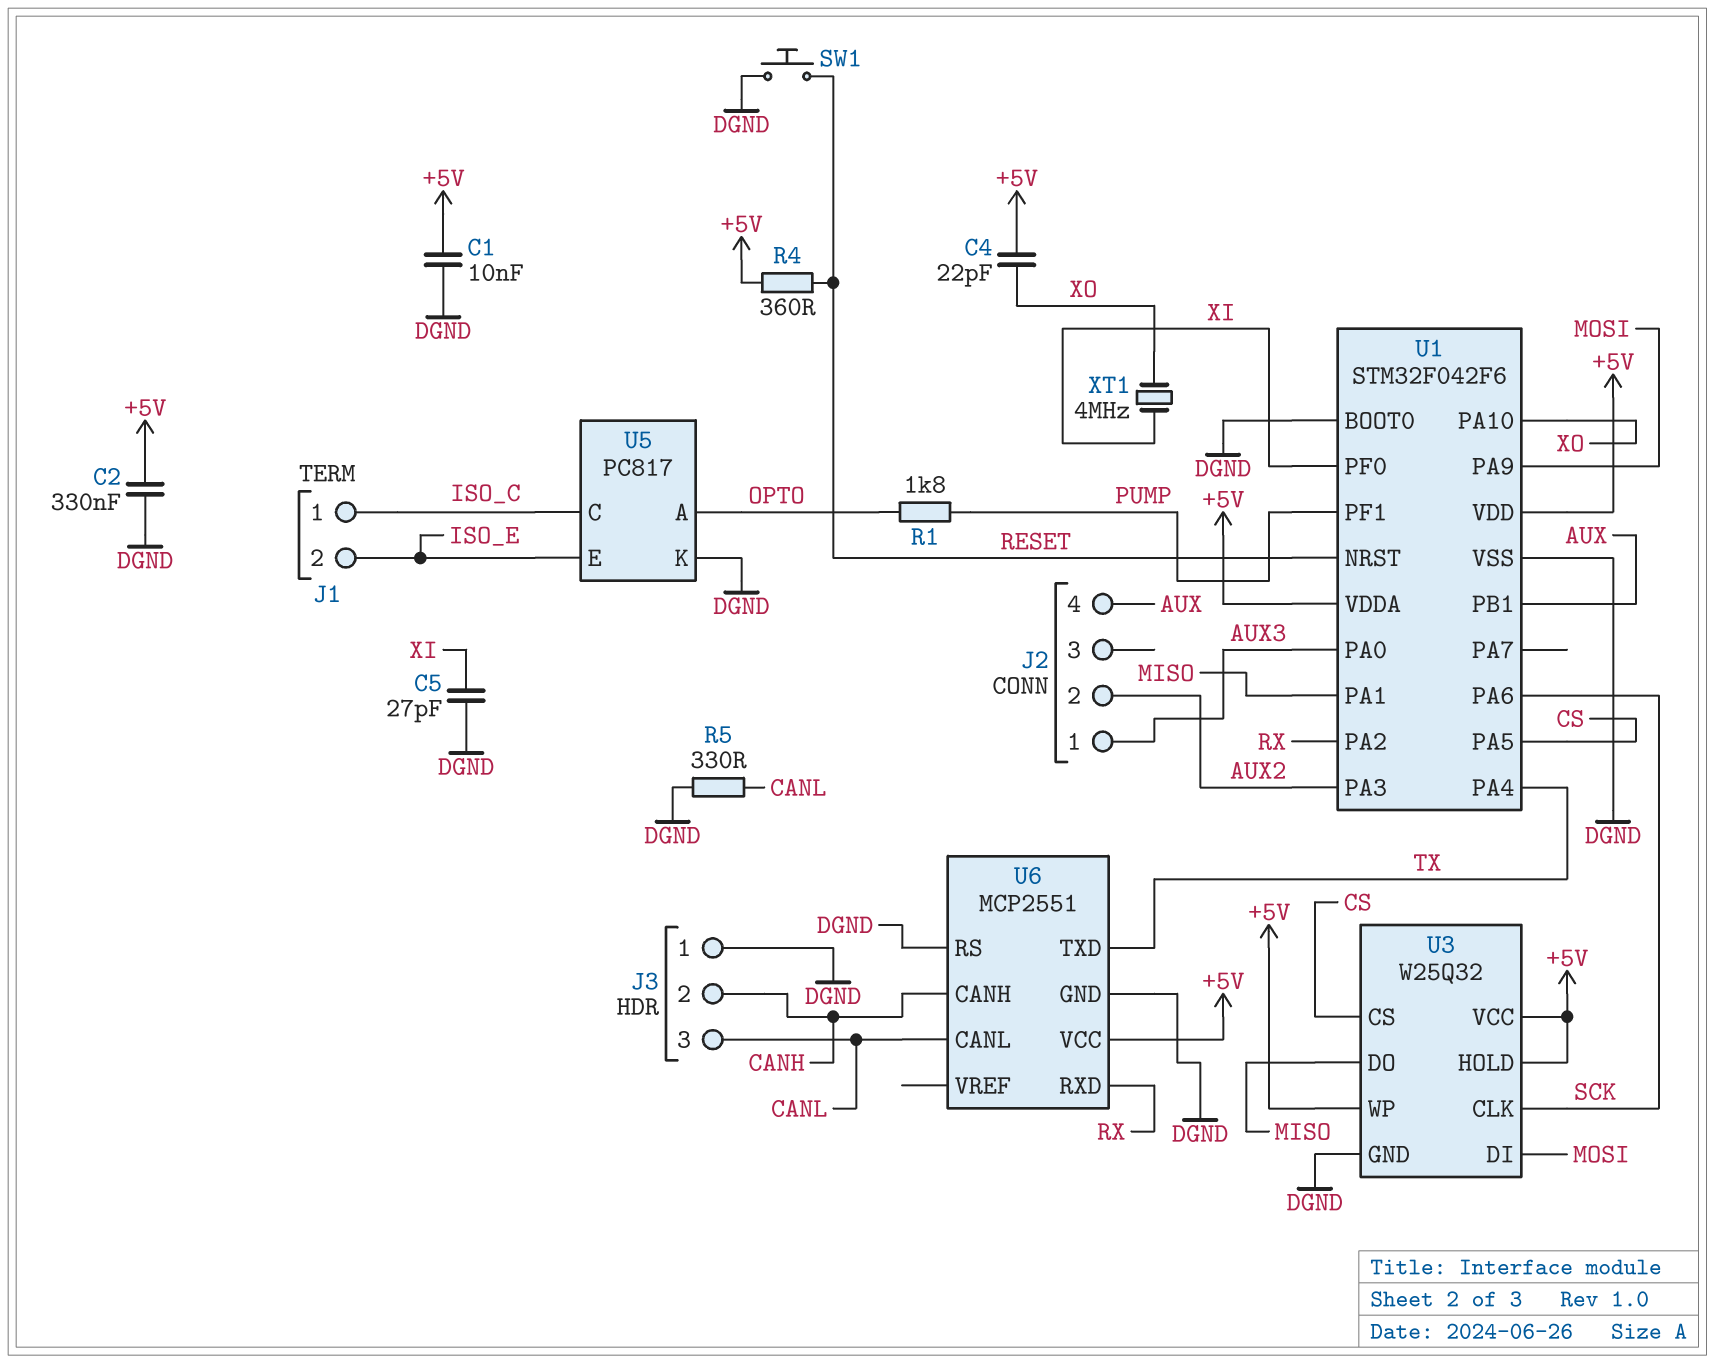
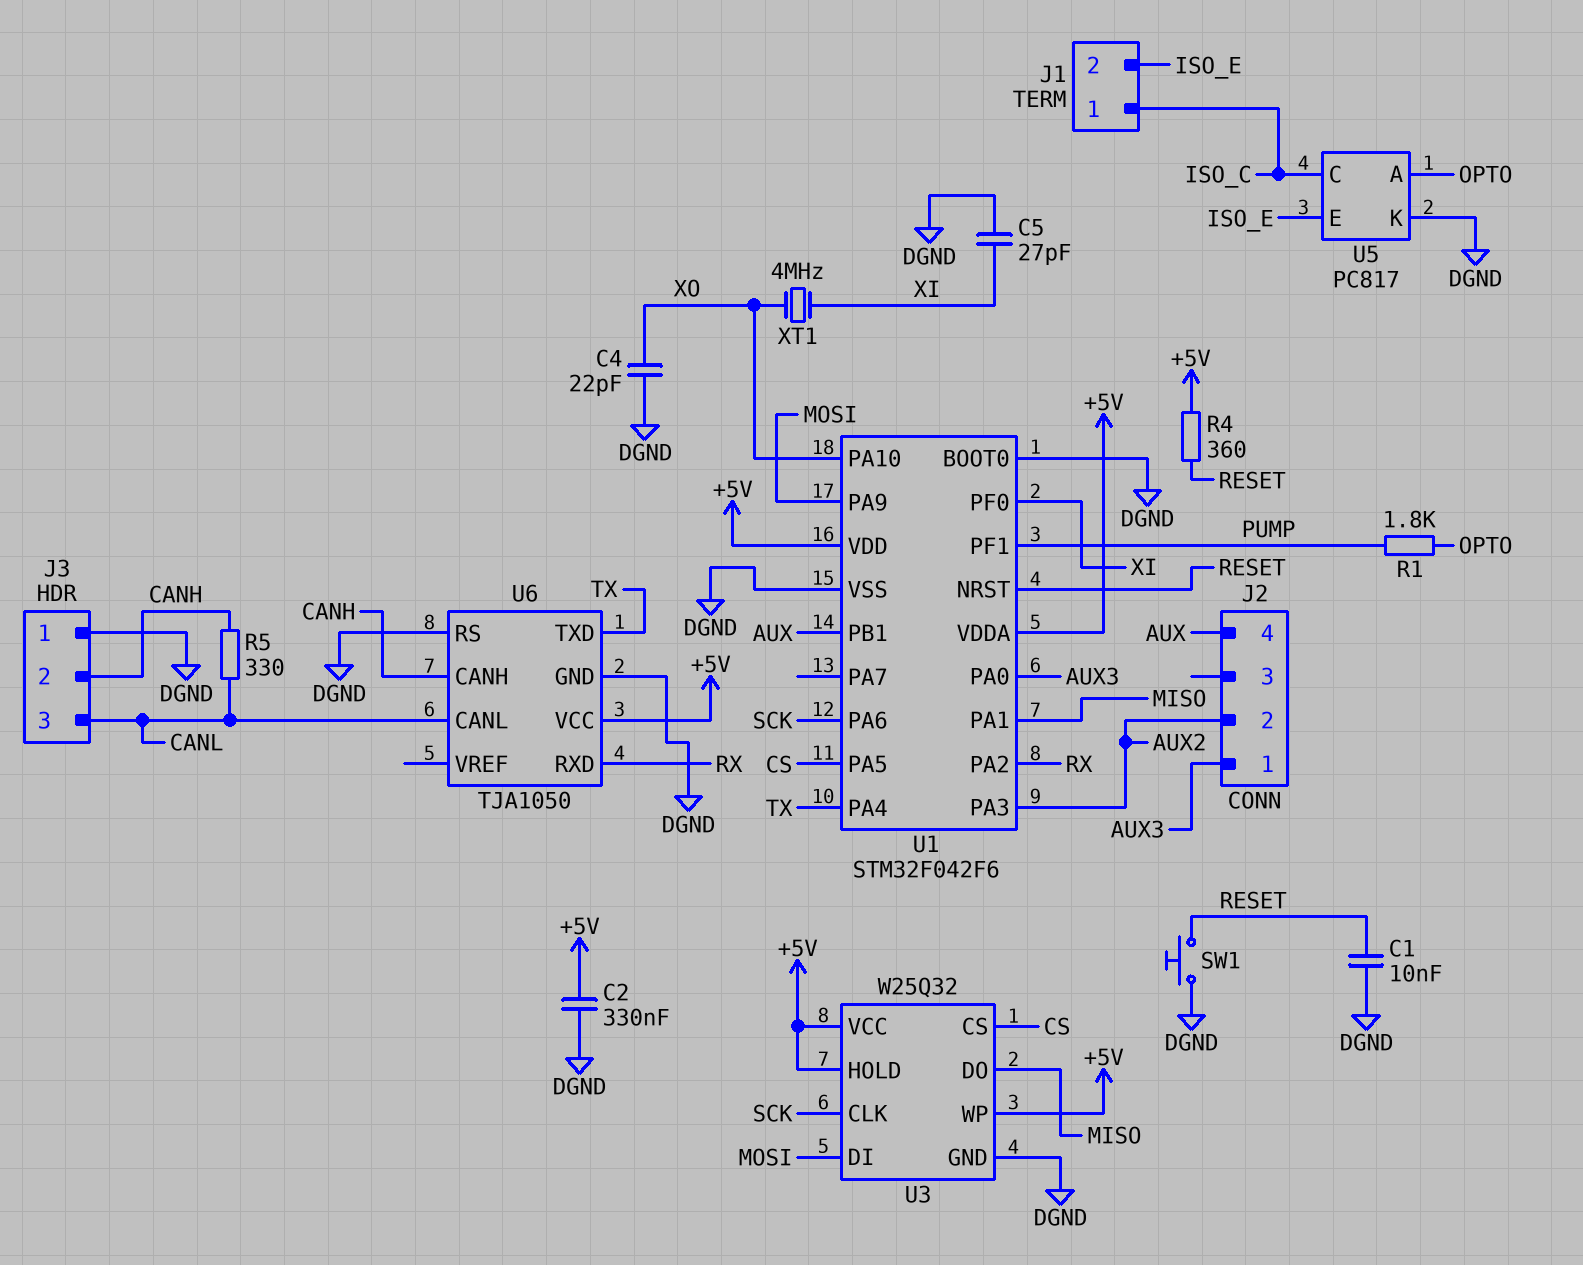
C1: 10nF (+5V, DGND) -> 10nF (DGND, RESET)
C4: 22pF (+5V, XO) -> 22pF (DGND, XO)
R5: 330 (CANL, DGND) -> 330 (CANH, CANL)
U6: MCP2551 -> TJA1050

